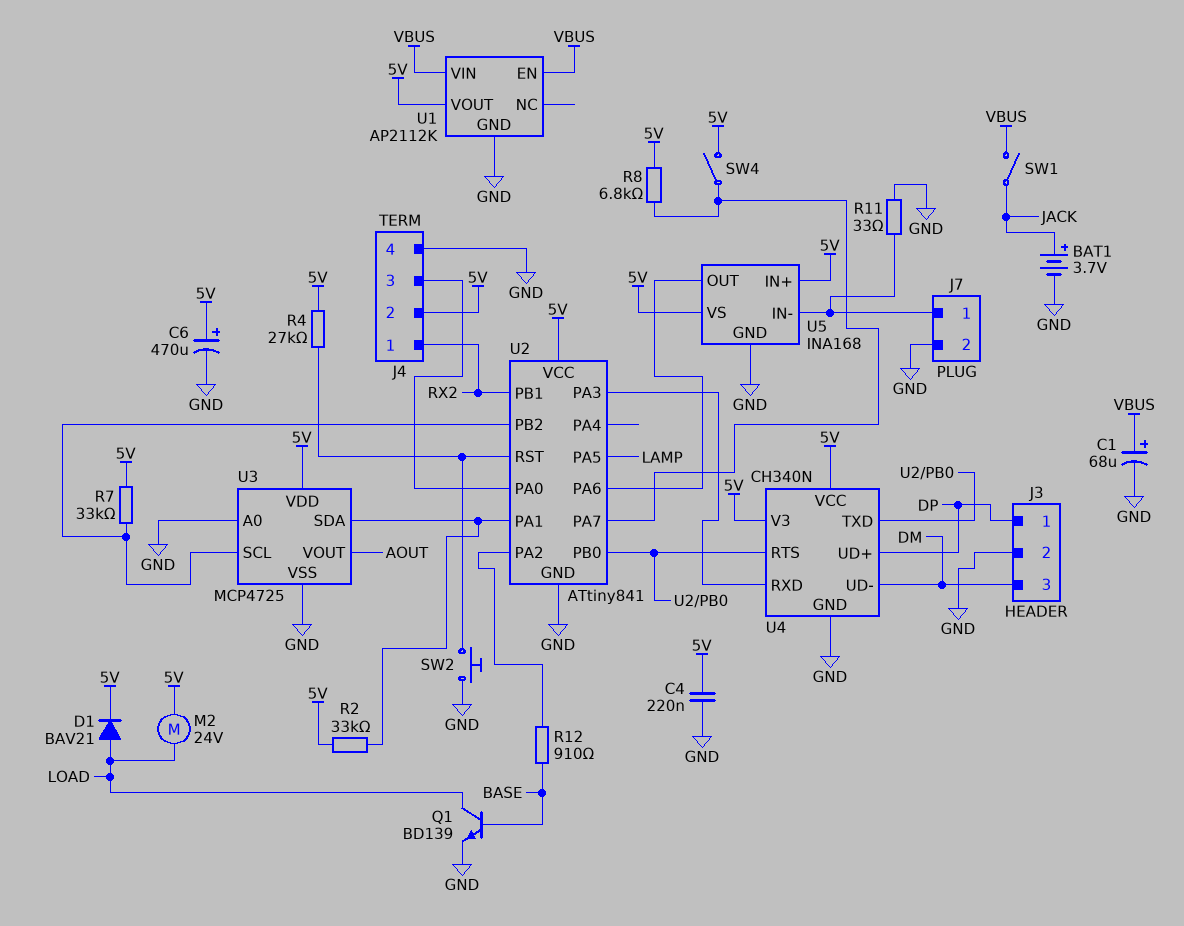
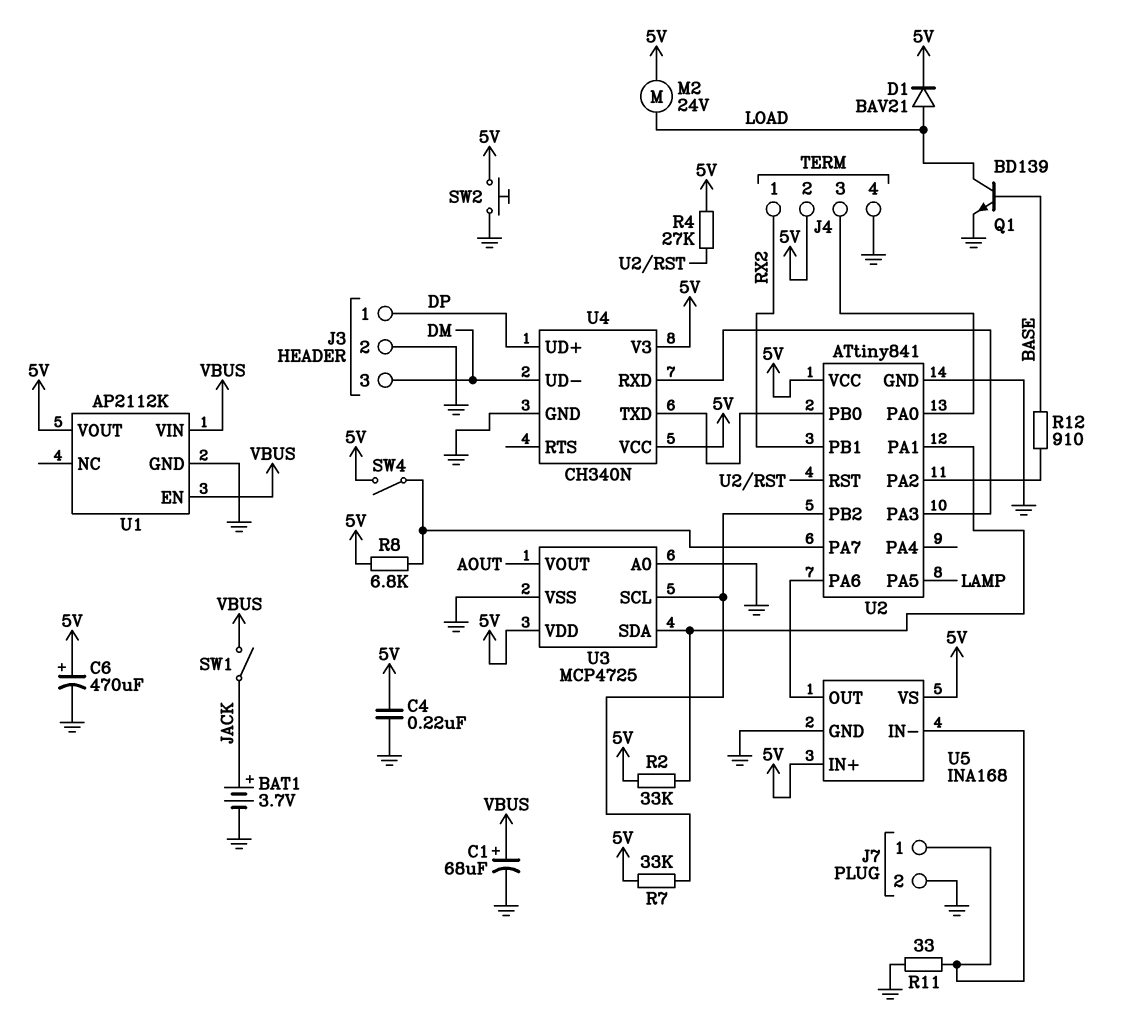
SW2: button (GND, U2/RST) -> button (5V, GND)
U4 pin RTS: U2/PB0 -> none

